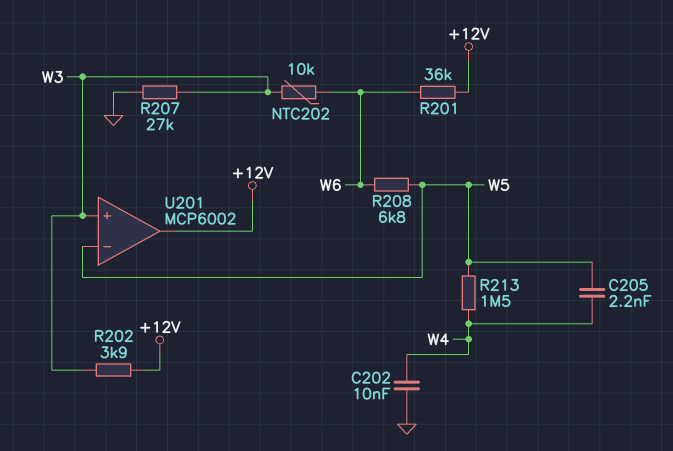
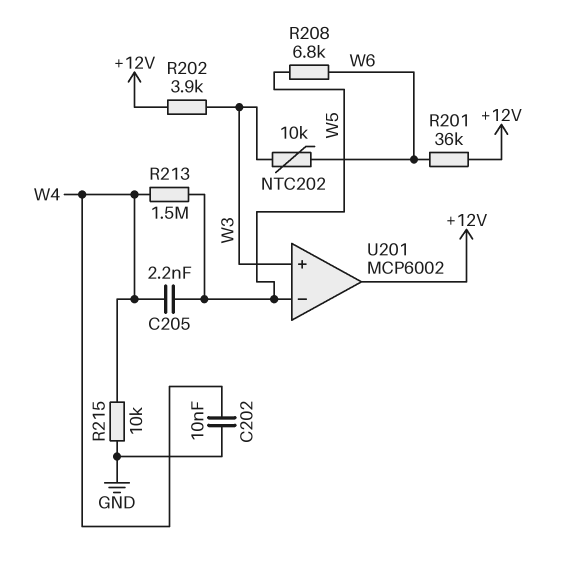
R207: 27k (GND, W3) -> none
R215: none -> 10k (GND, W4)

